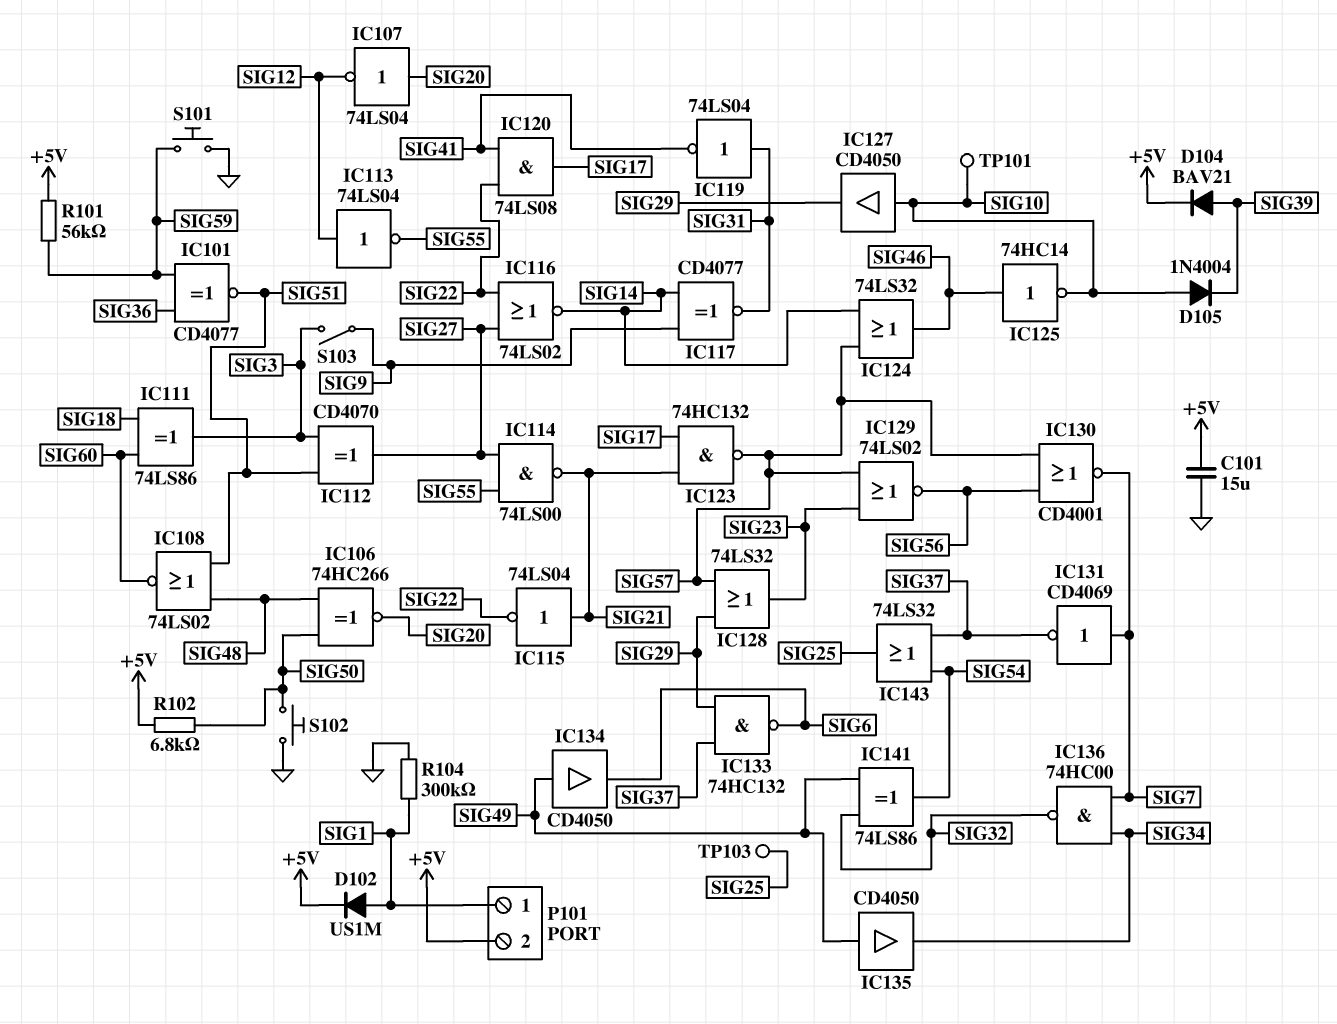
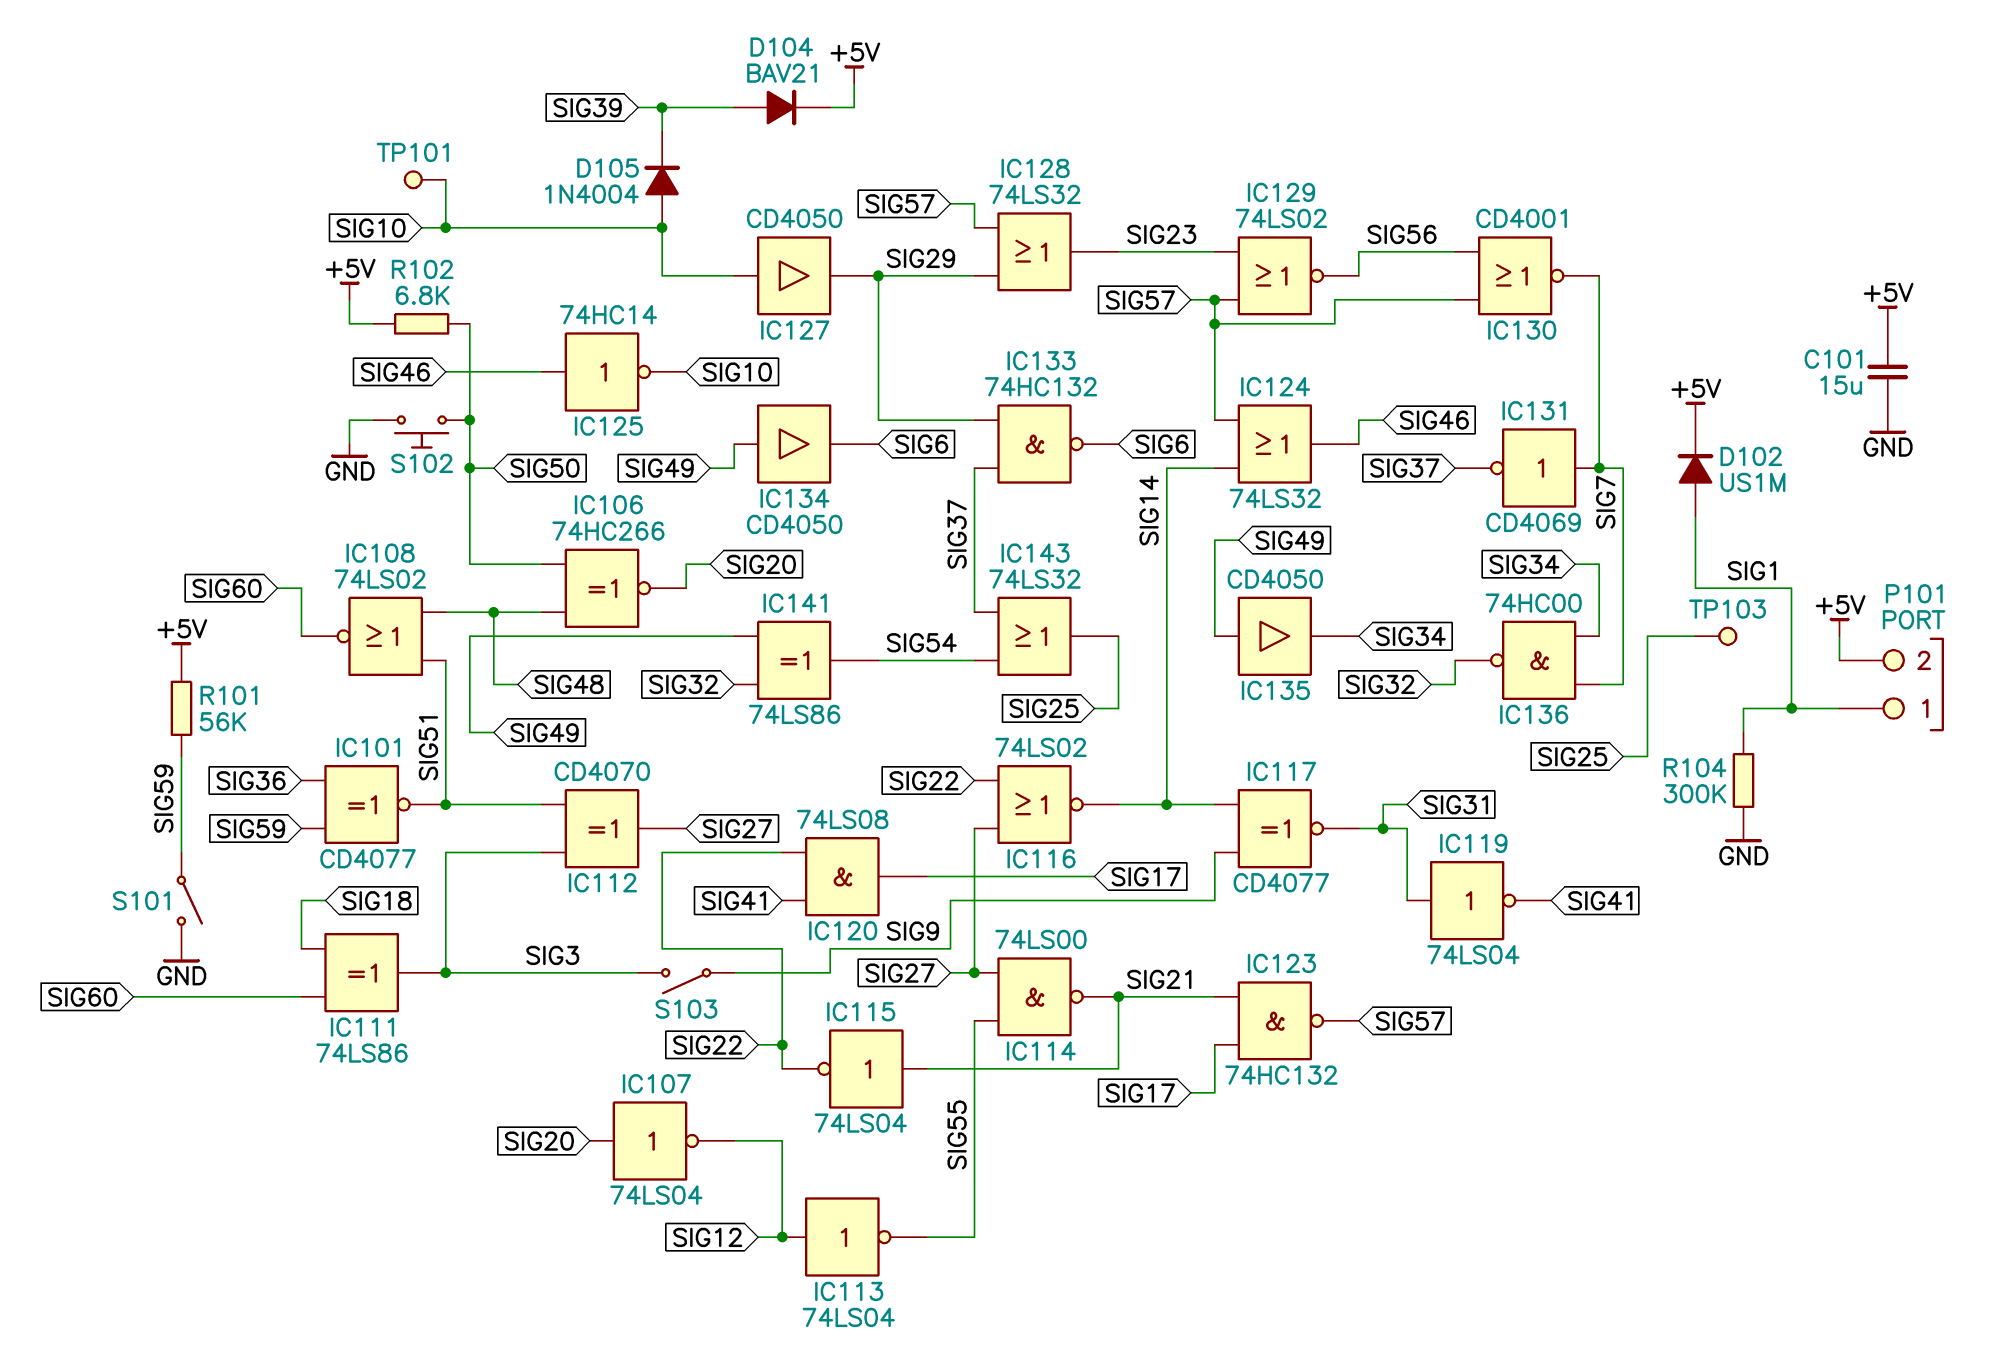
S101: button (GND, SIG59) -> switch (GND, SIG59)

